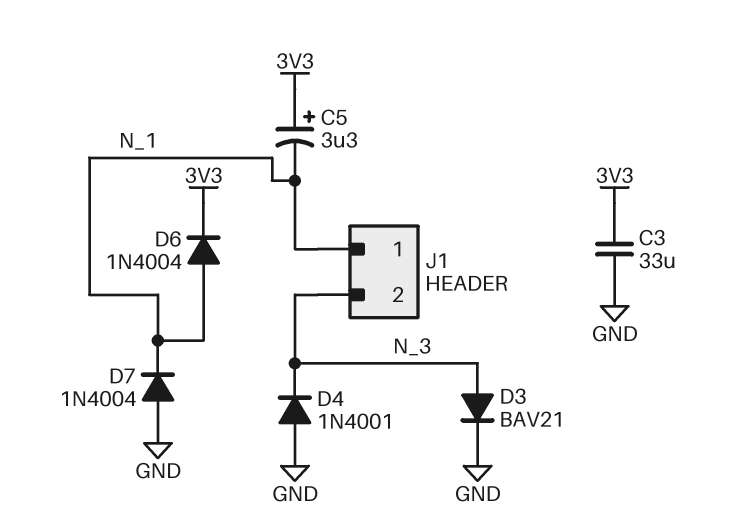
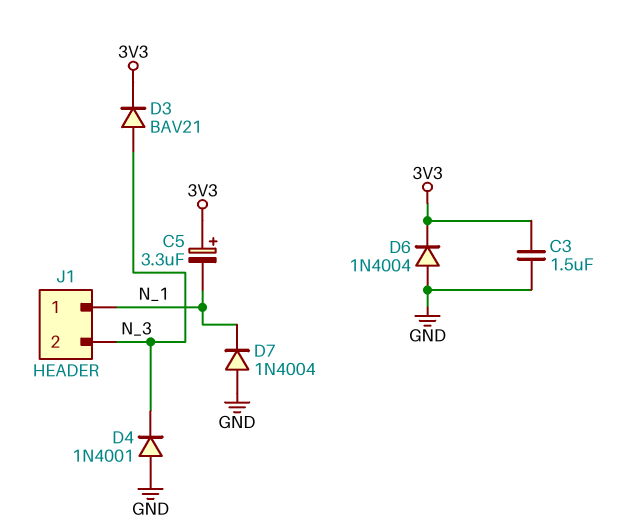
C3: 33uF (3V3, GND) -> 1.5uF (3V3, GND)
D3: diode BAV21 (A N_3, K GND) -> diode BAV21 (A N_3, K 3V3)
D6: diode 1N4004 (A N_1, K 3V3) -> diode 1N4004 (A GND, K 3V3)

